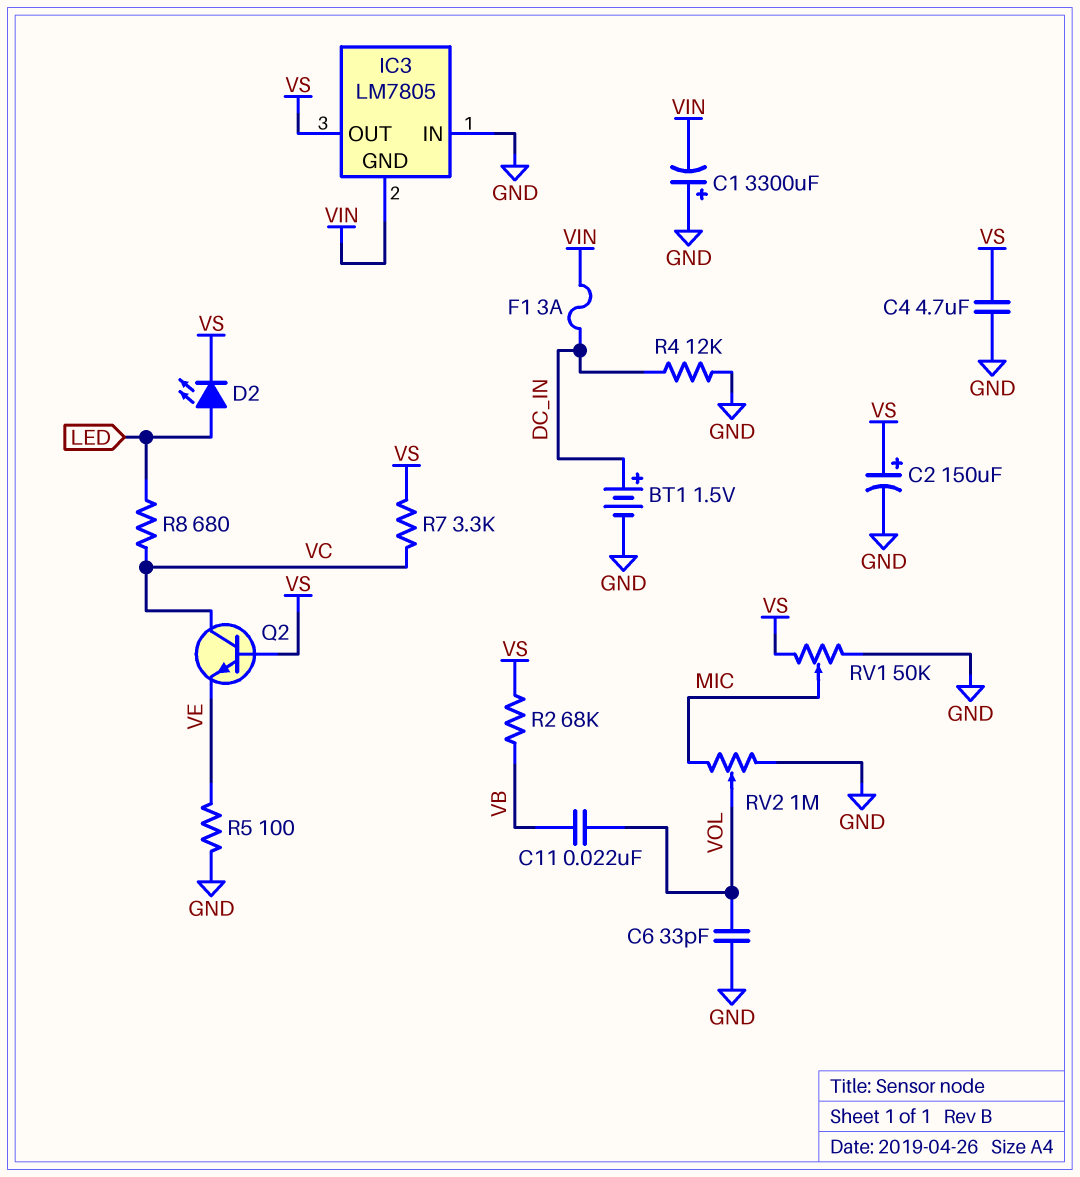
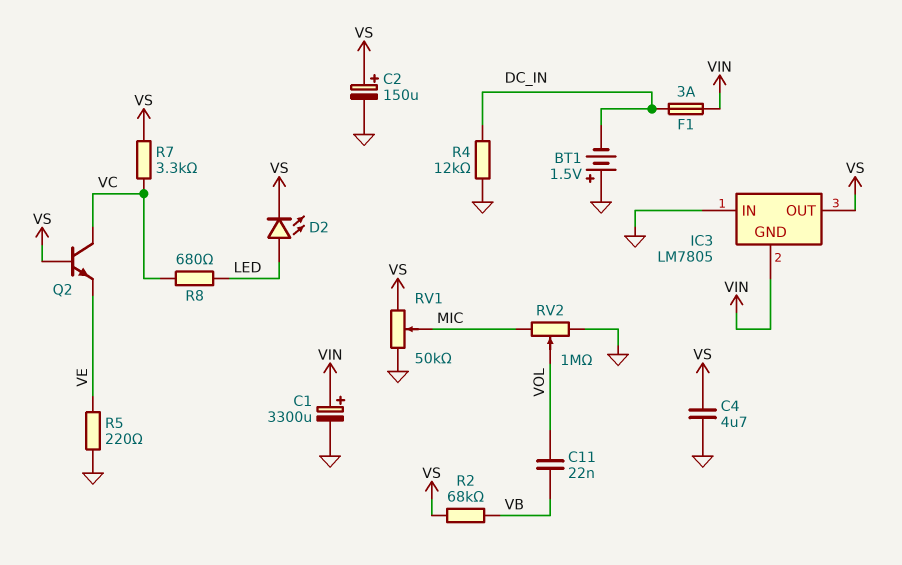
BT1: 1.5V (plus DC_IN, minus GND) -> 1.5V (plus GND, minus DC_IN)
C1: 3300uF (plus GND, minus VIN) -> 3300uF (plus VIN, minus GND)
C6: 33pF (GND, VOL) -> none
R5: 100 (GND, VE) -> 220 (GND, VE)

